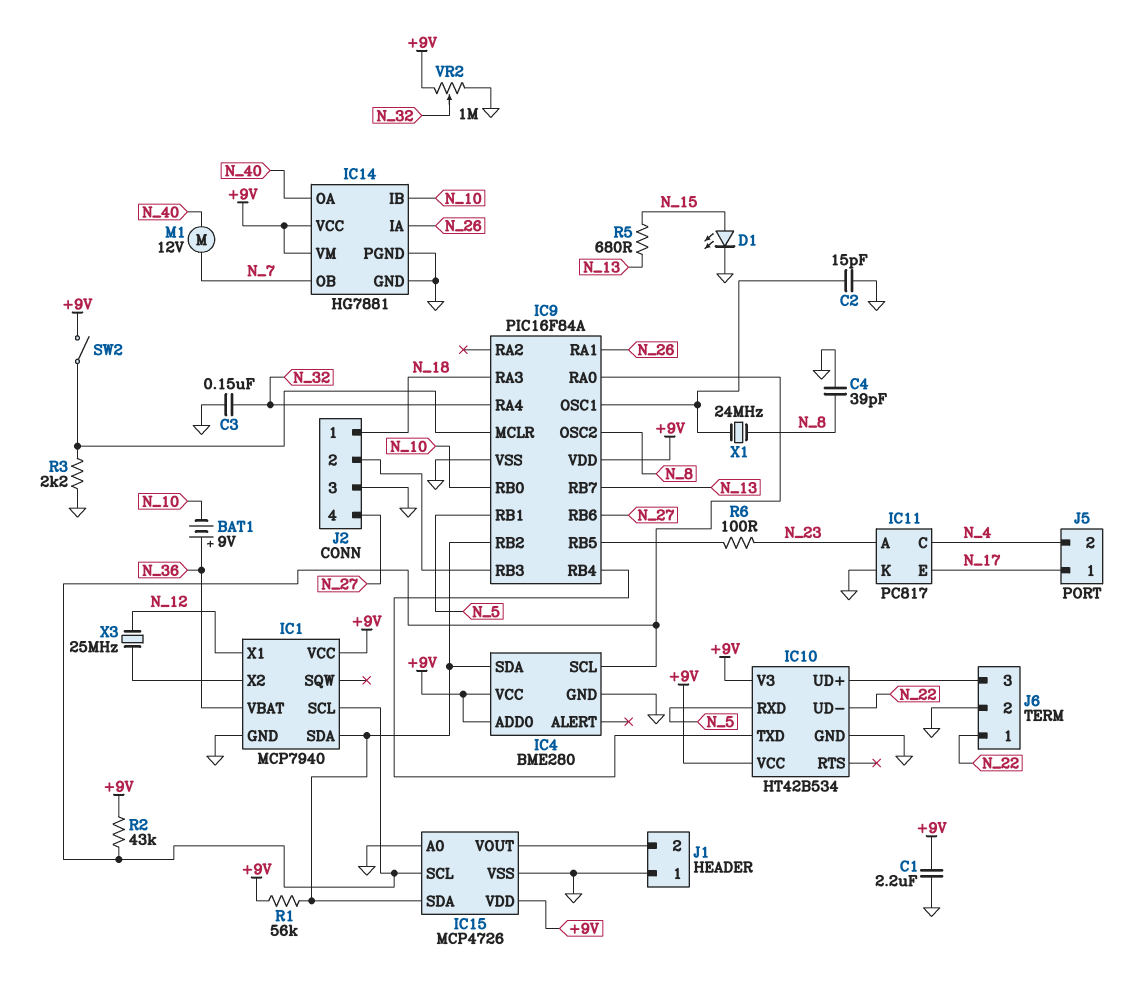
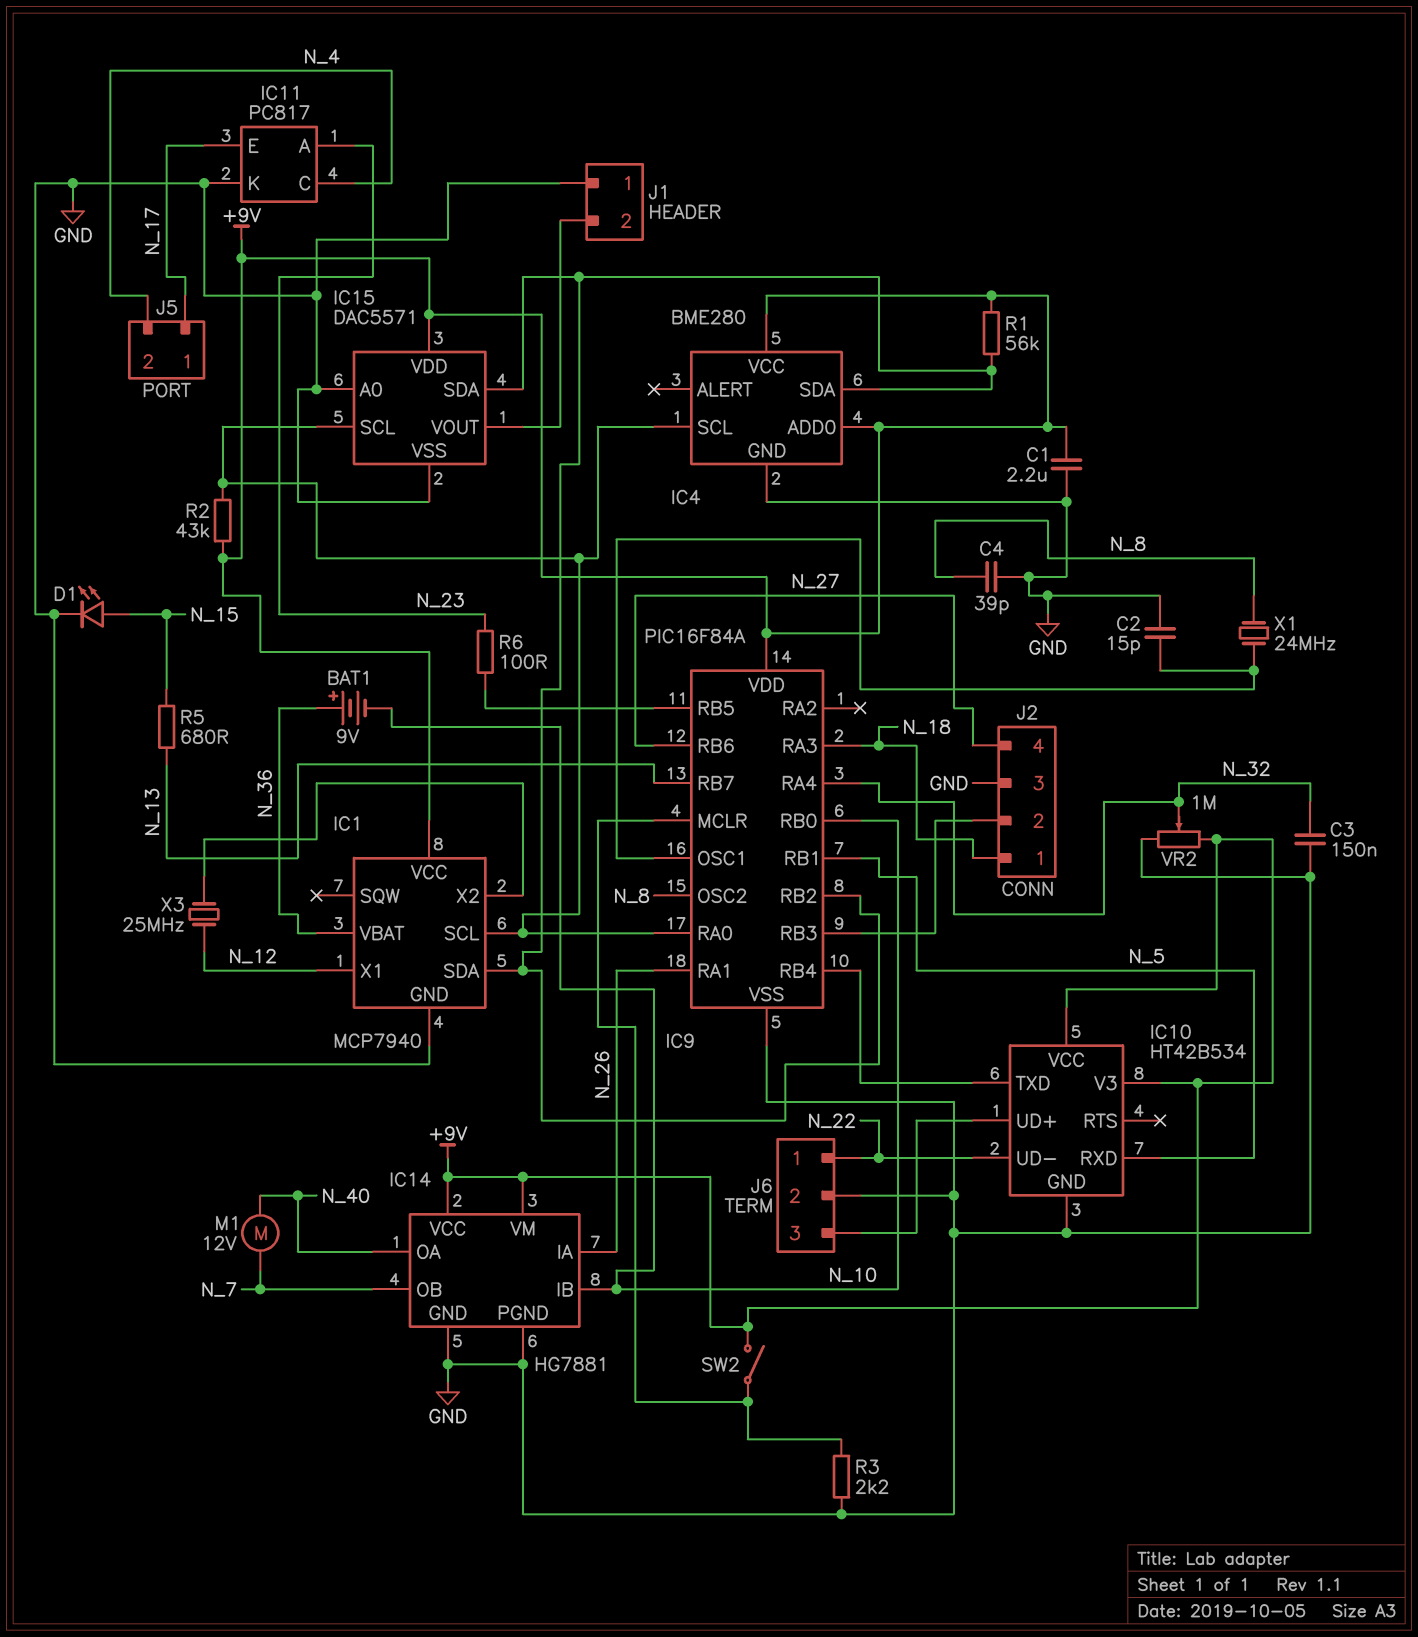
IC15: MCP4726 -> DAC5571

